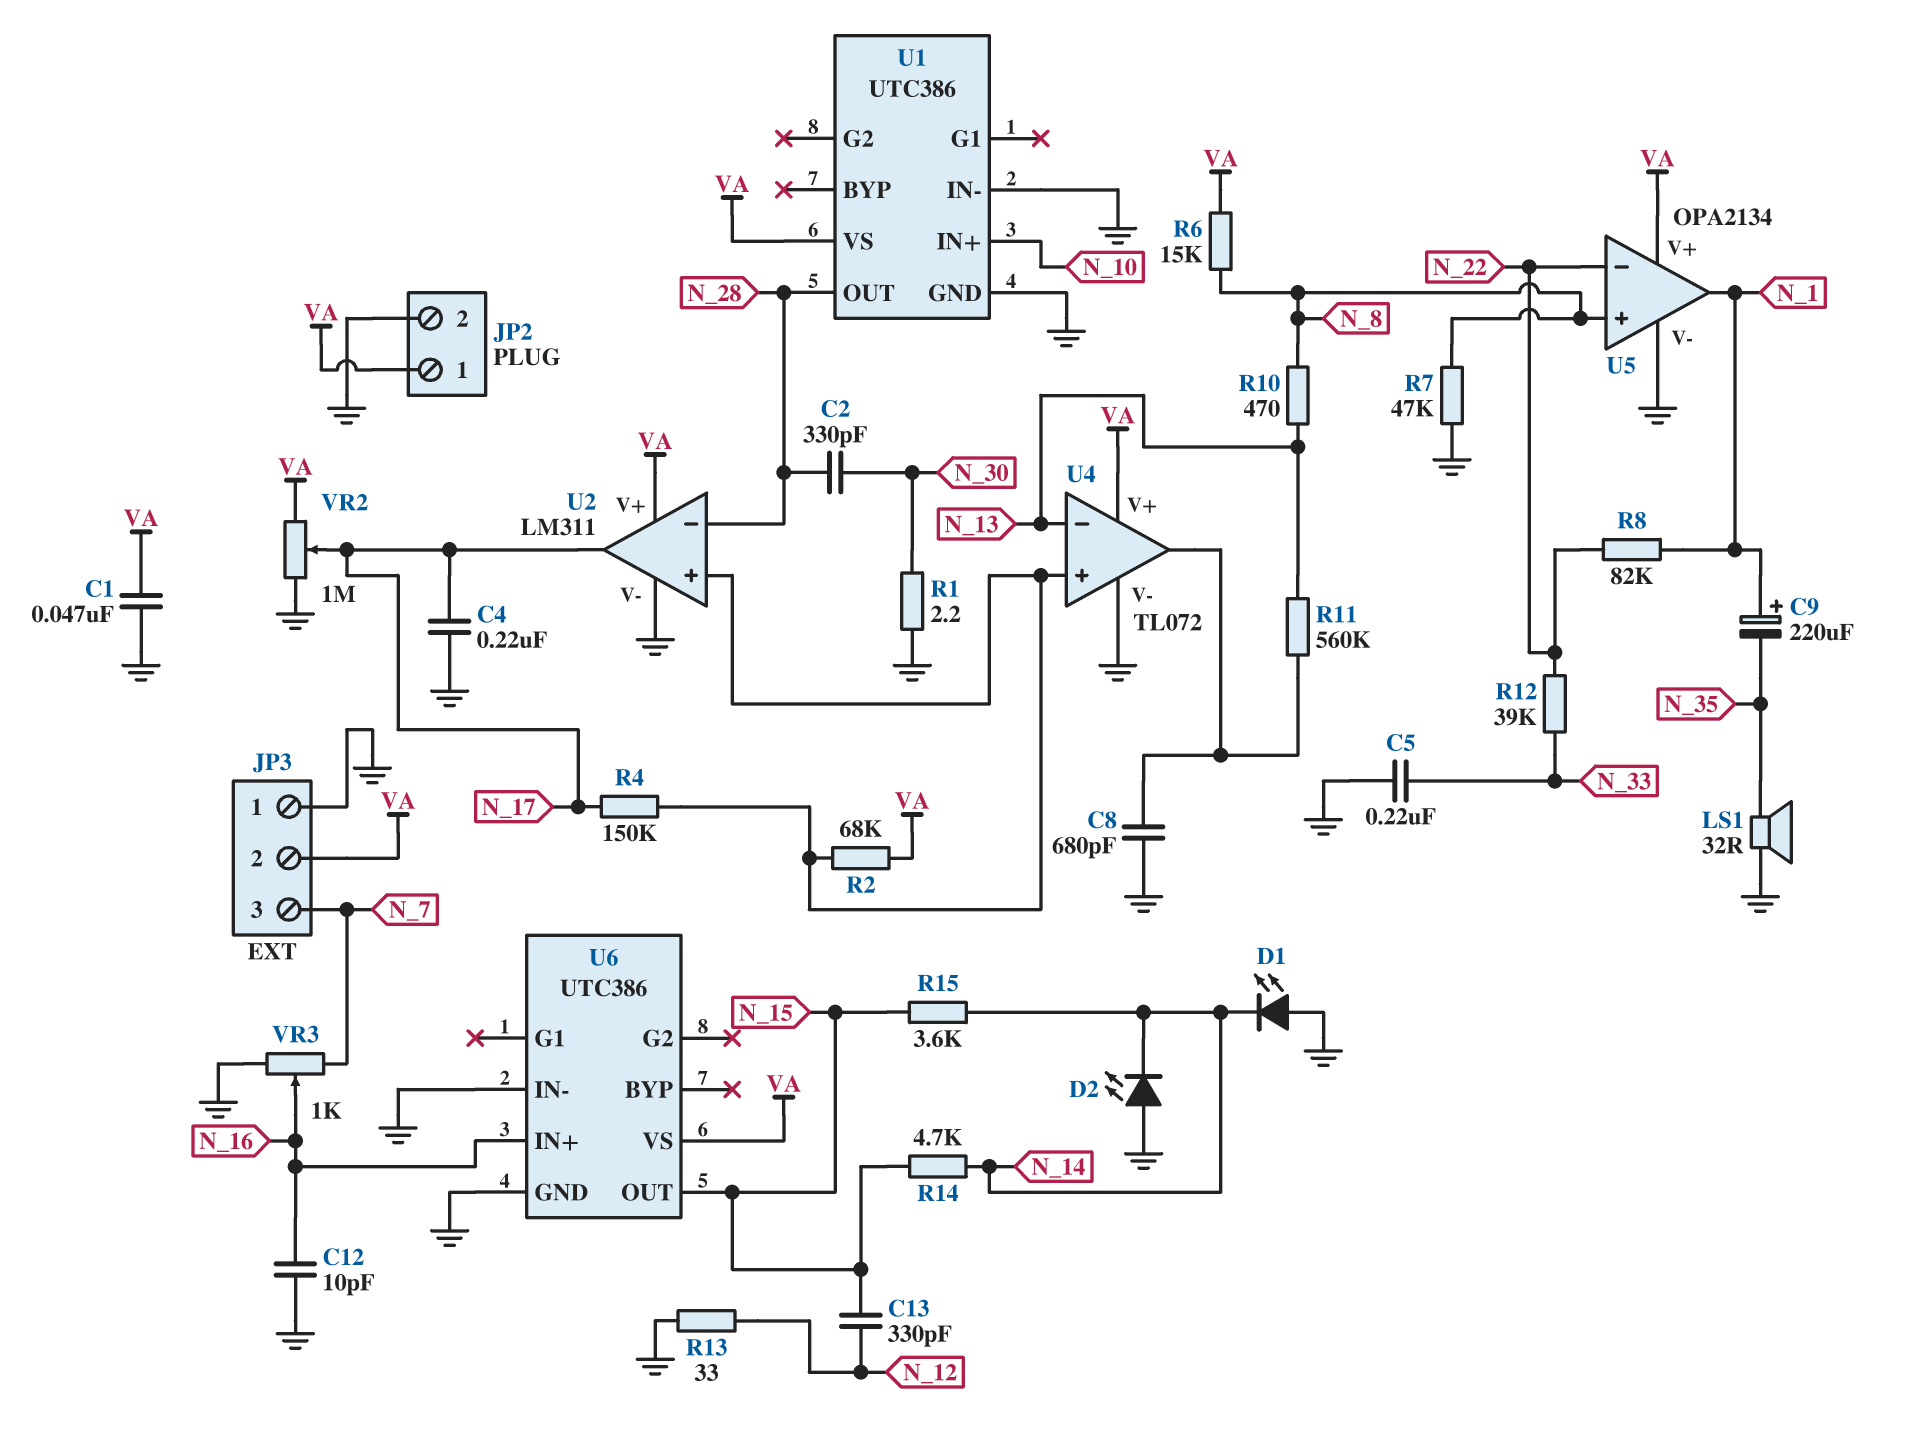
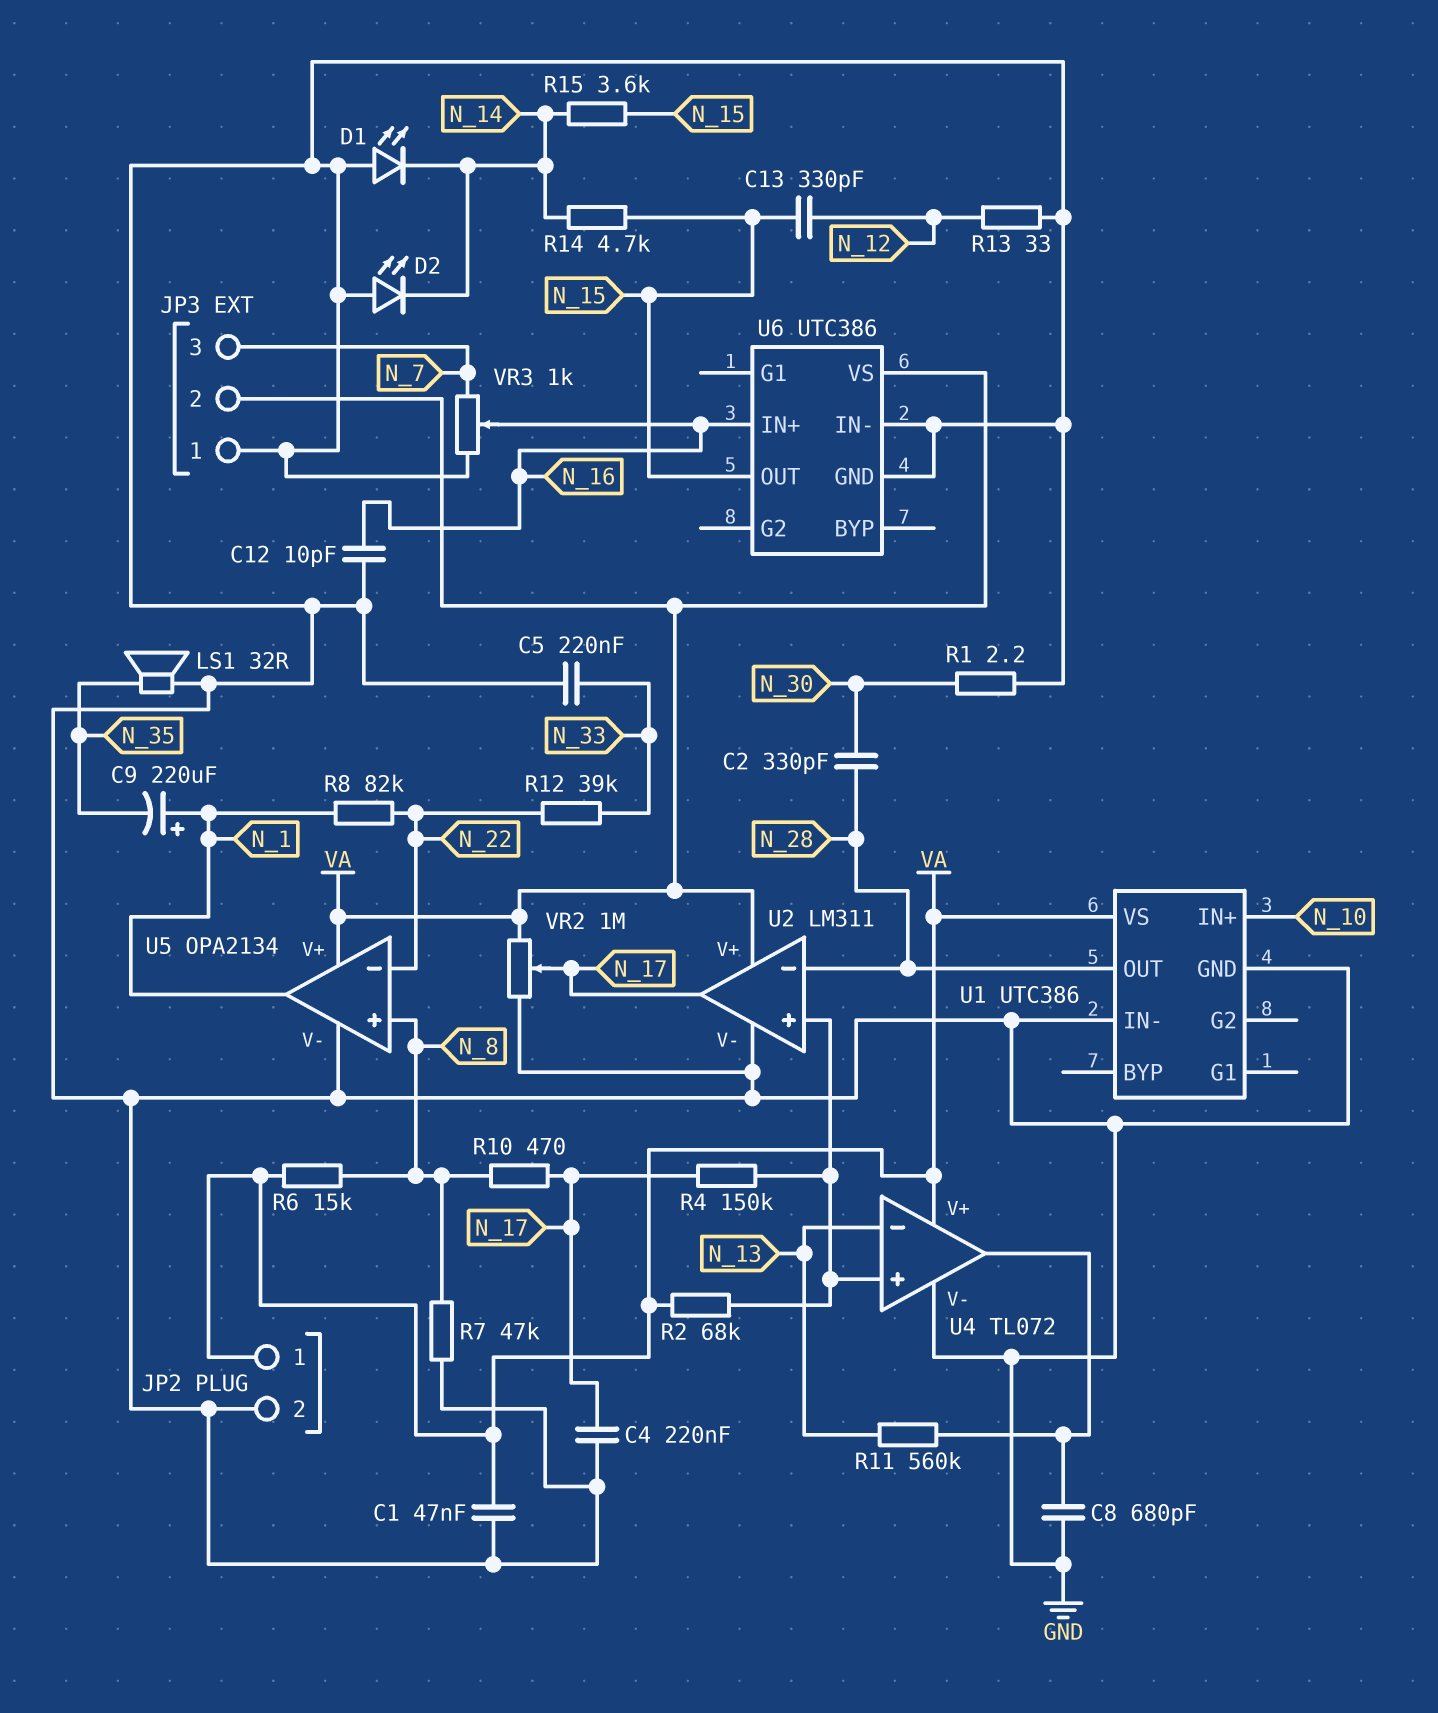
R10: 470 (N_8, N_13) -> 470 (N_8, N_17)

